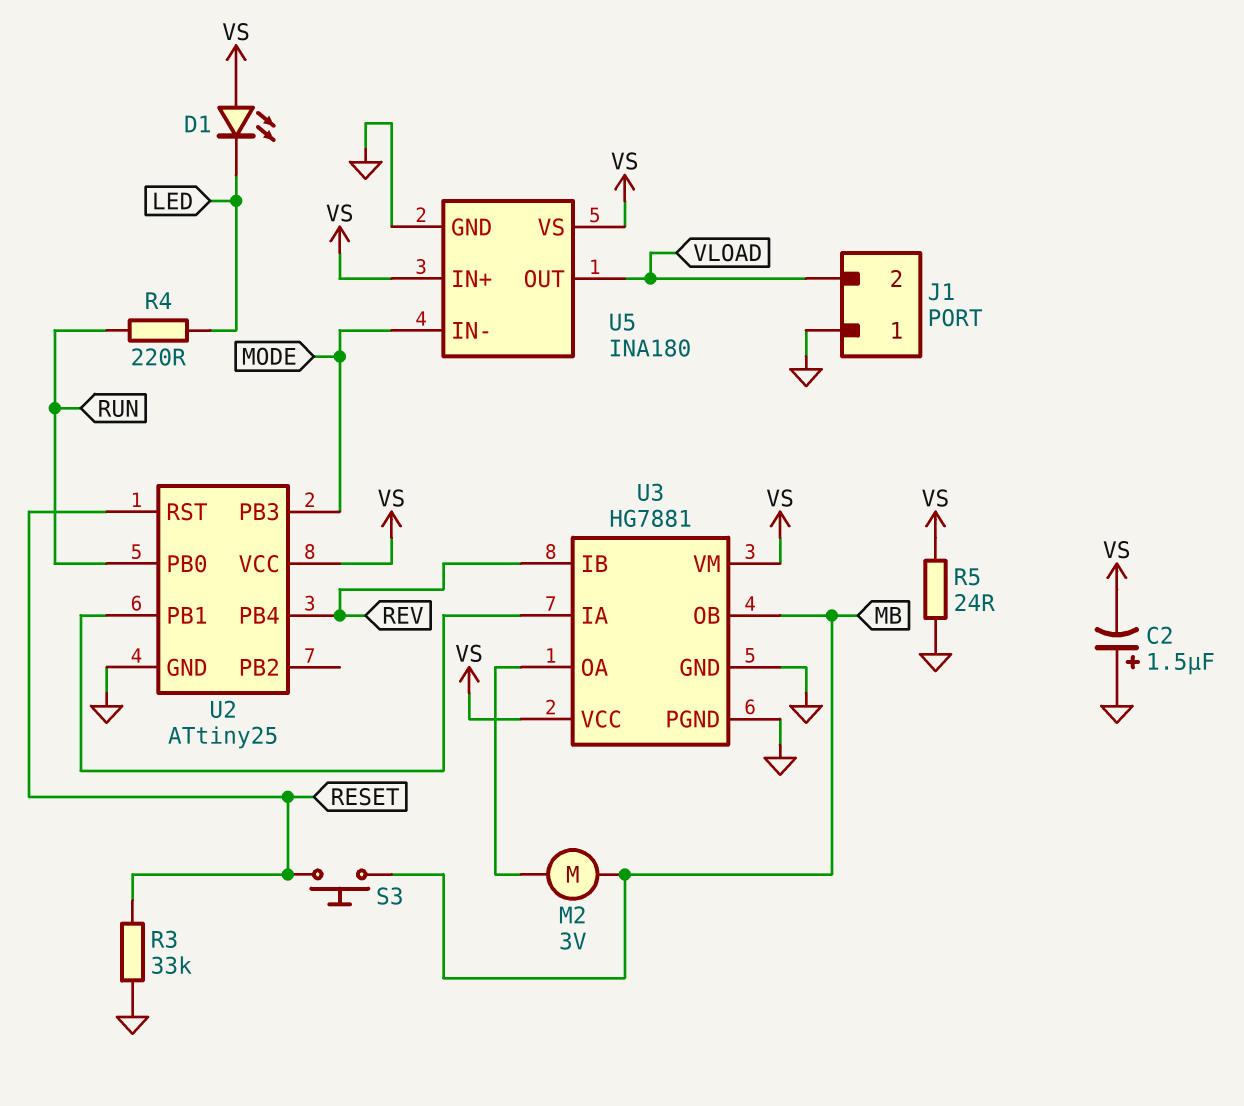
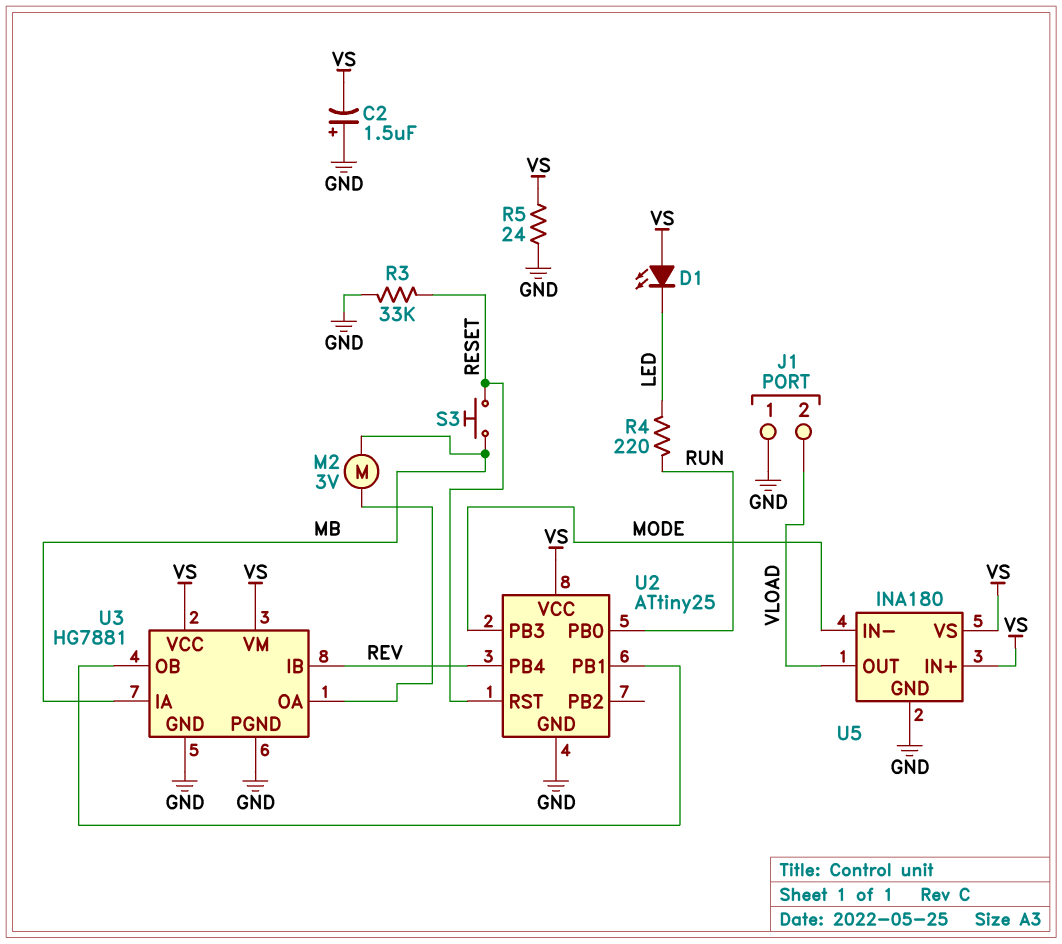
U3 pin IA: U2/PB1 -> MB
U3 pin OB: MB -> U2/PB1

